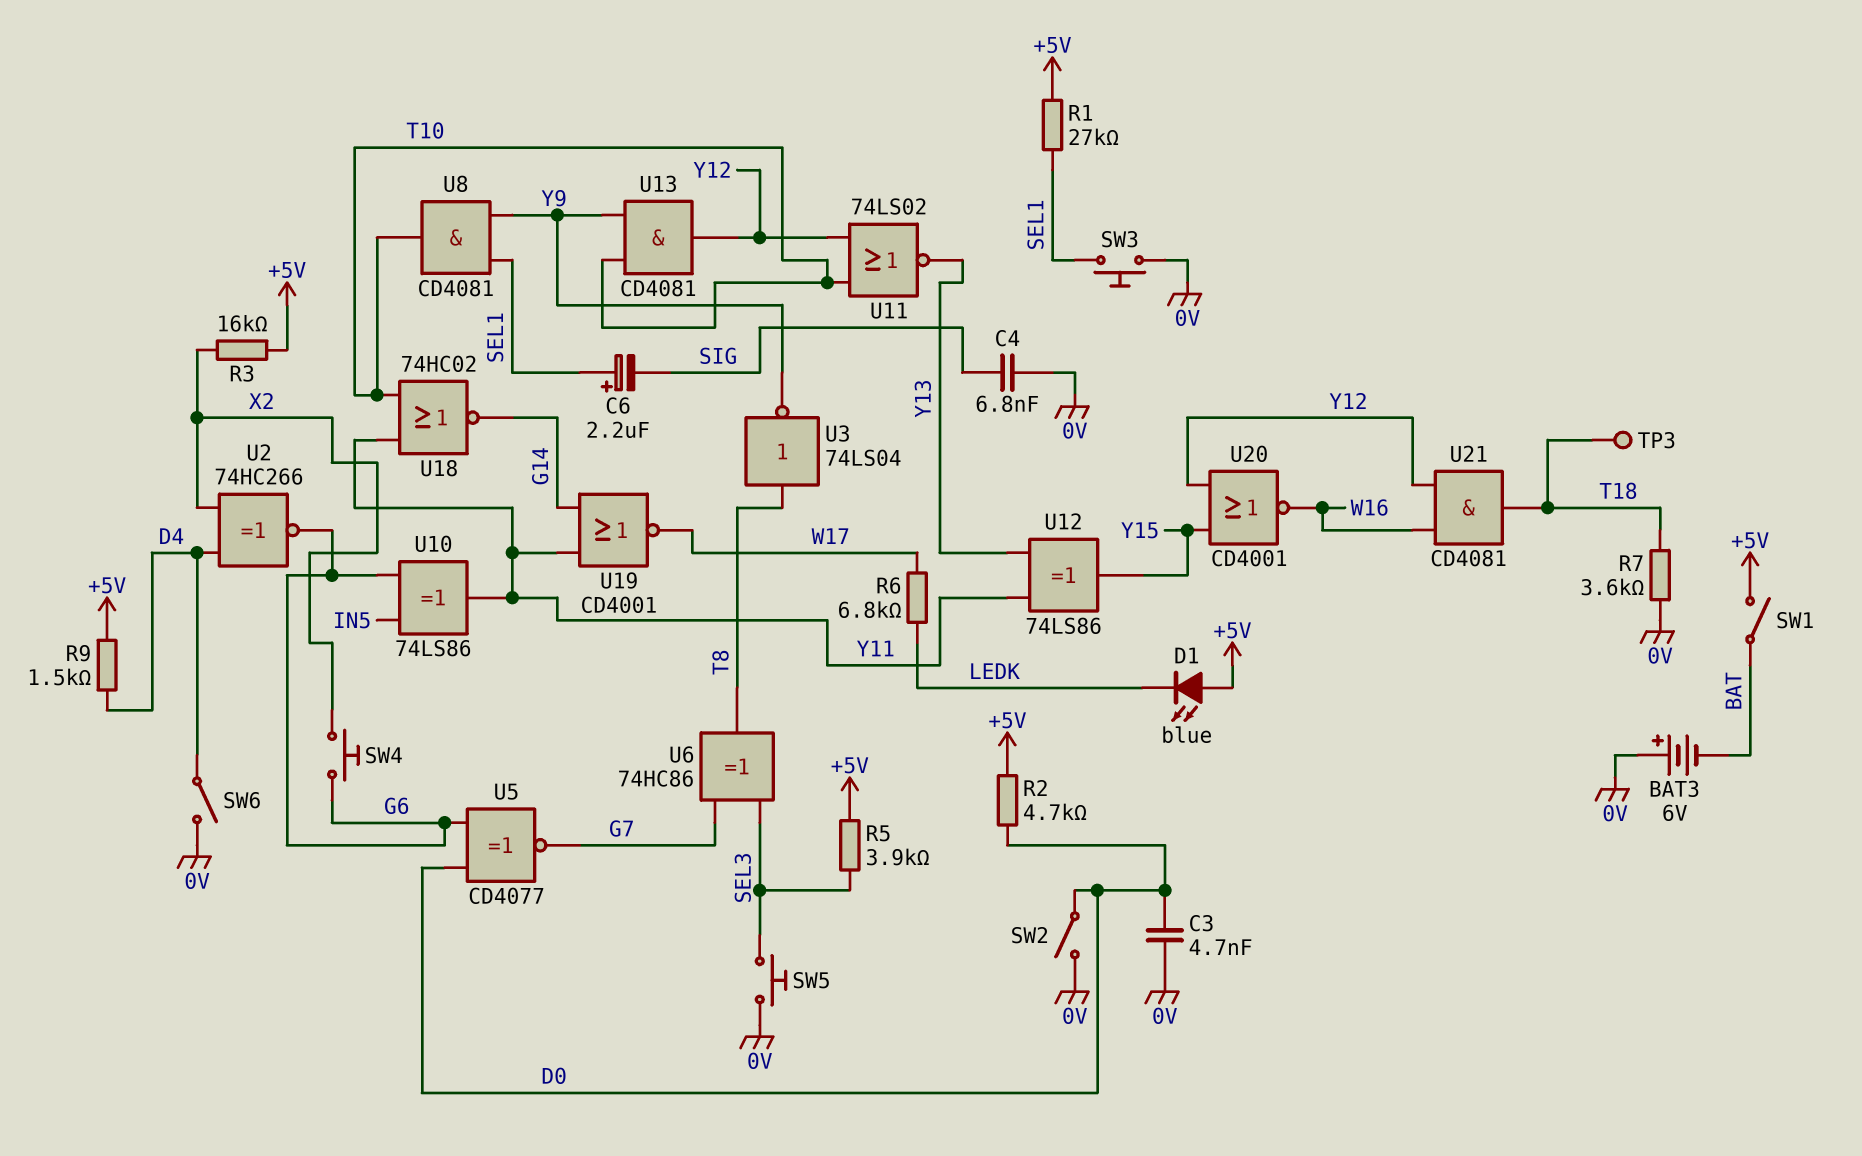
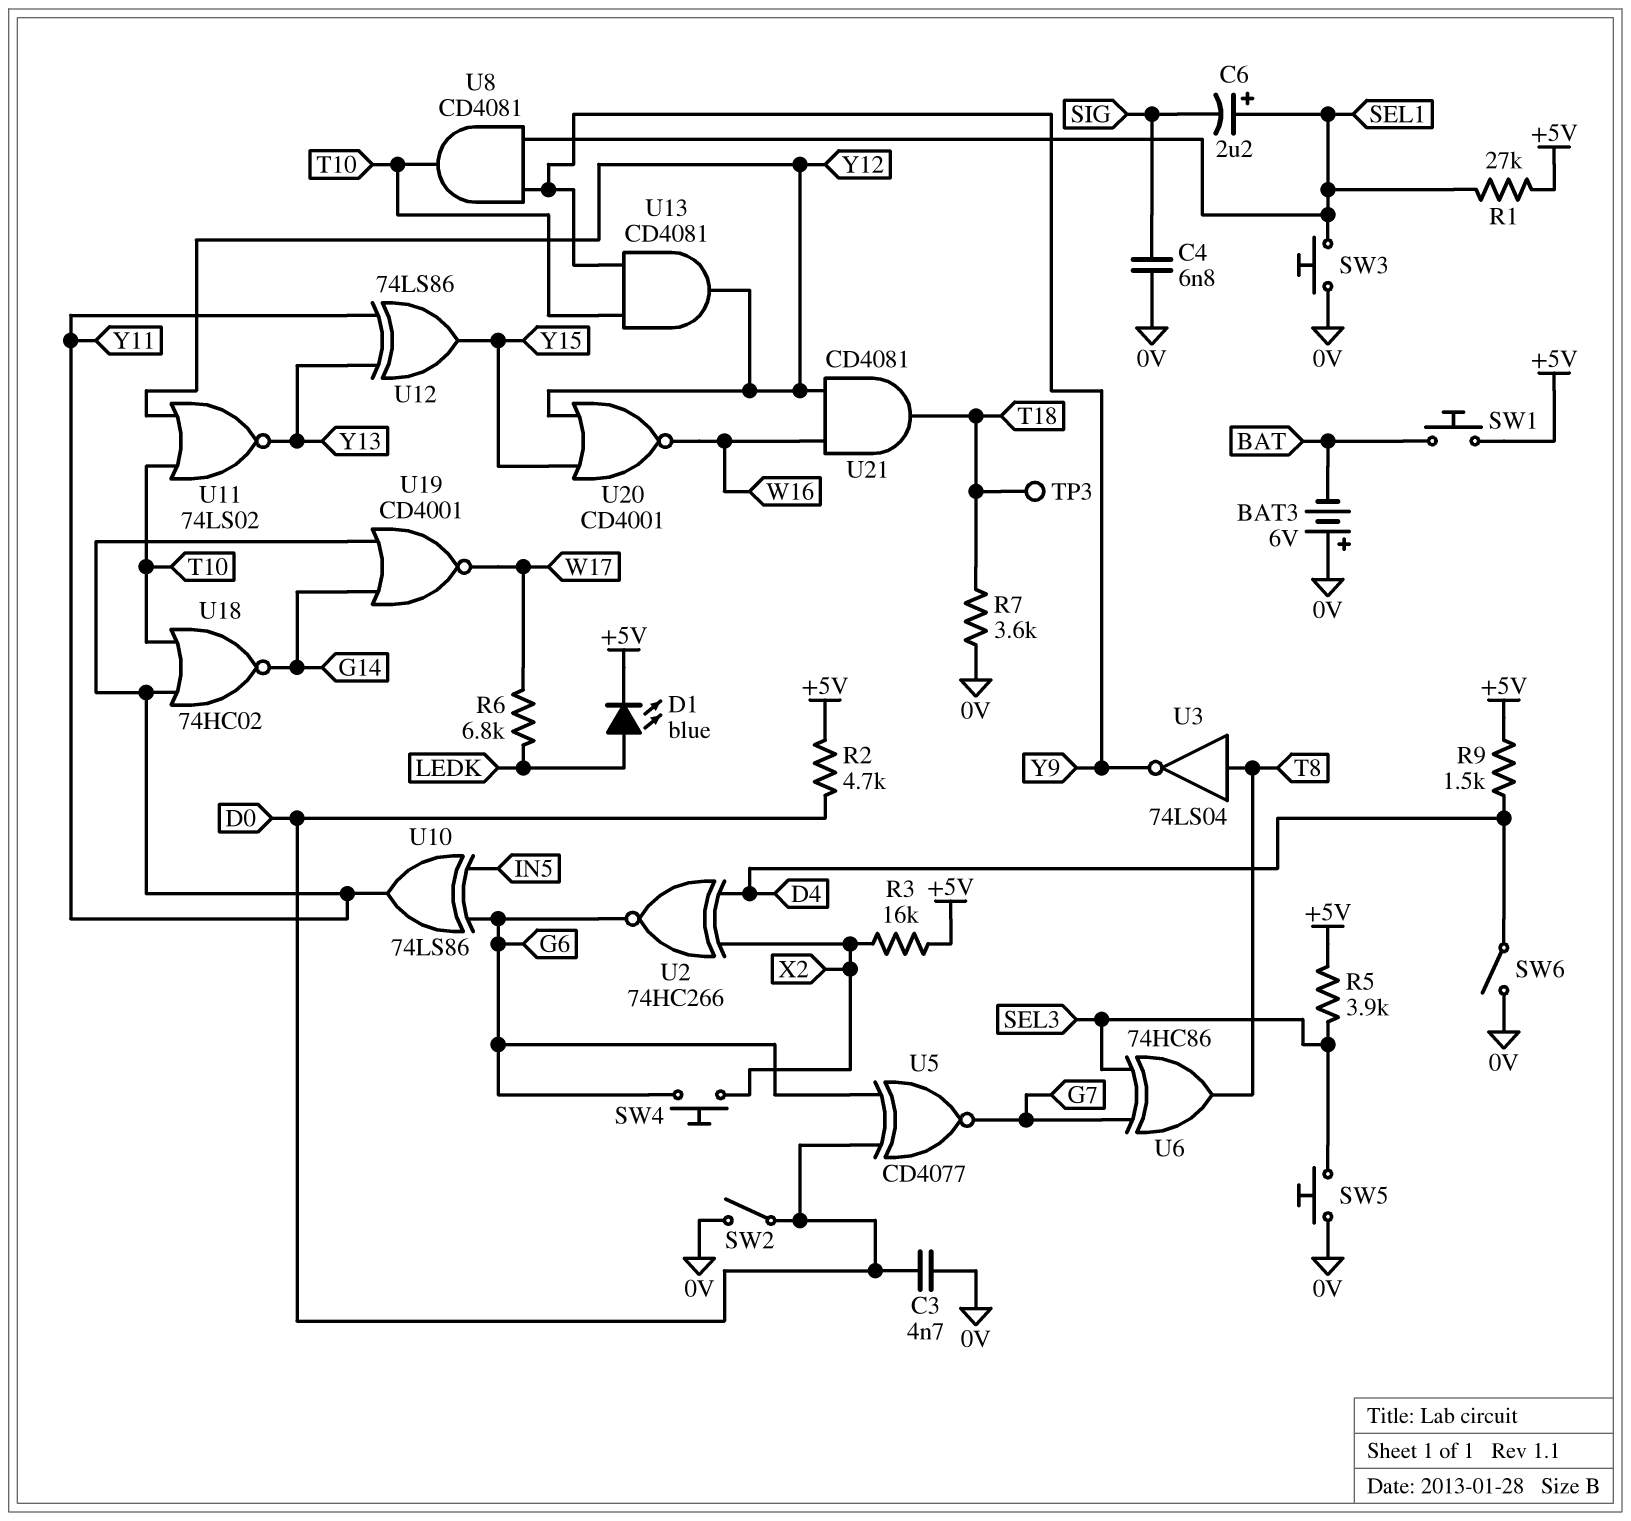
D1: LED blue (A +5V, K LEDK) -> LED blue (A LEDK, K +5V)
SW1: switch (+5V, BAT) -> button (+5V, BAT)

